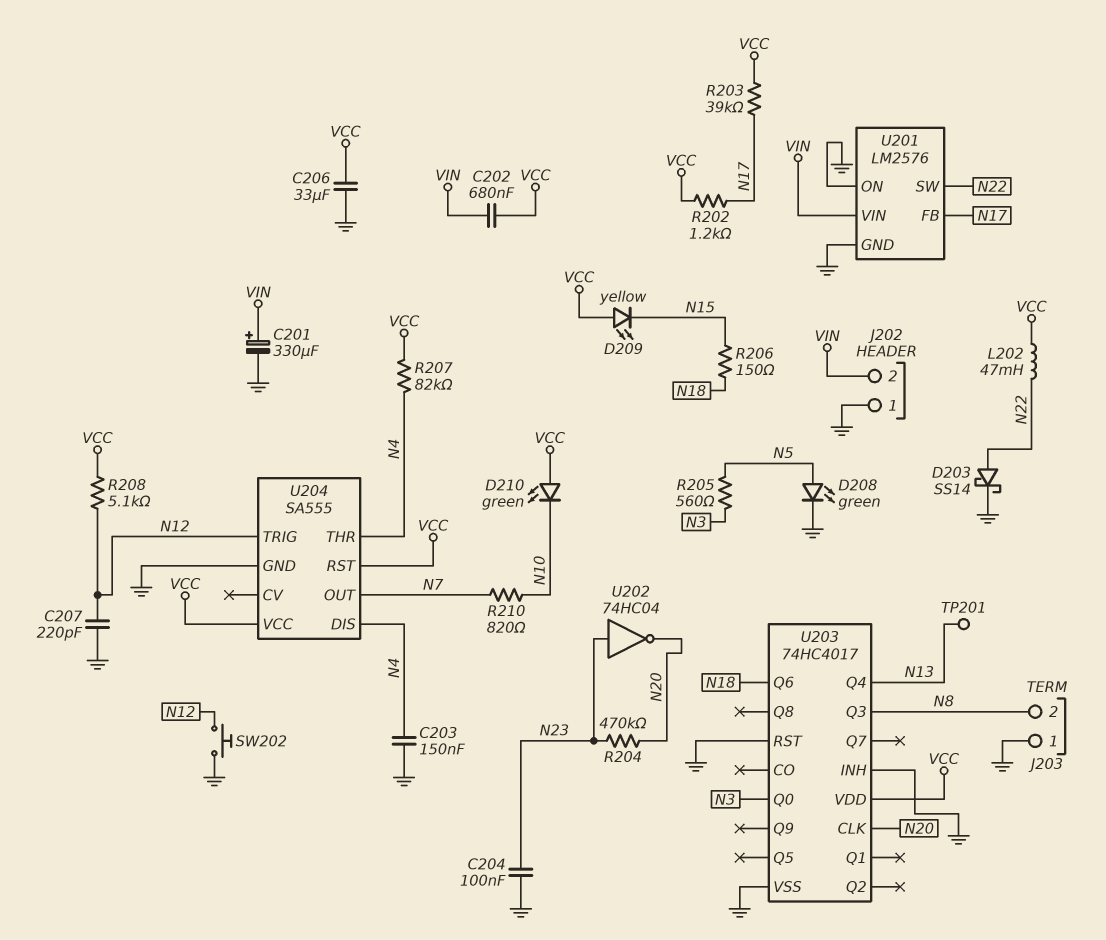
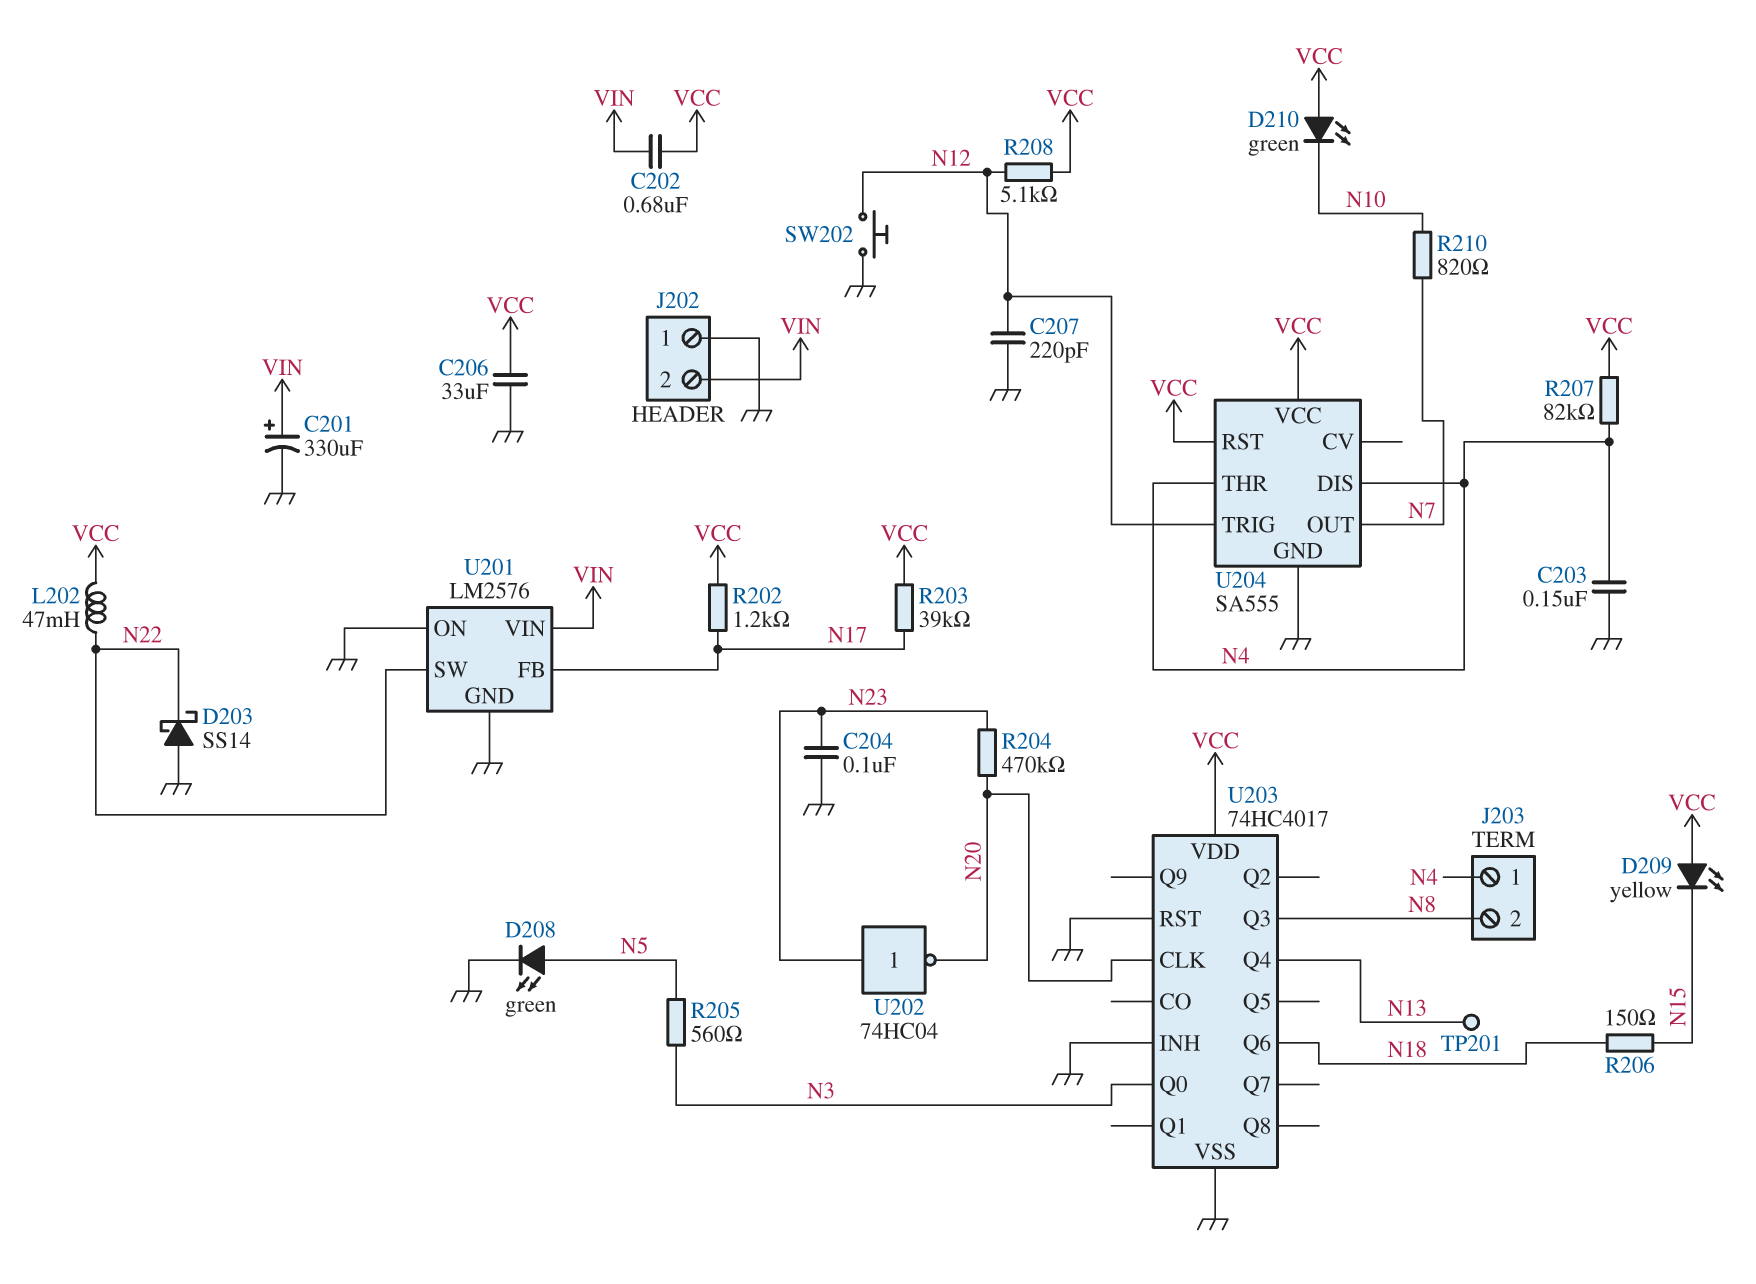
D203: schottky SS14 (A N22, K GND) -> schottky SS14 (A GND, K N22)
J203 pin 1: GND -> N4

